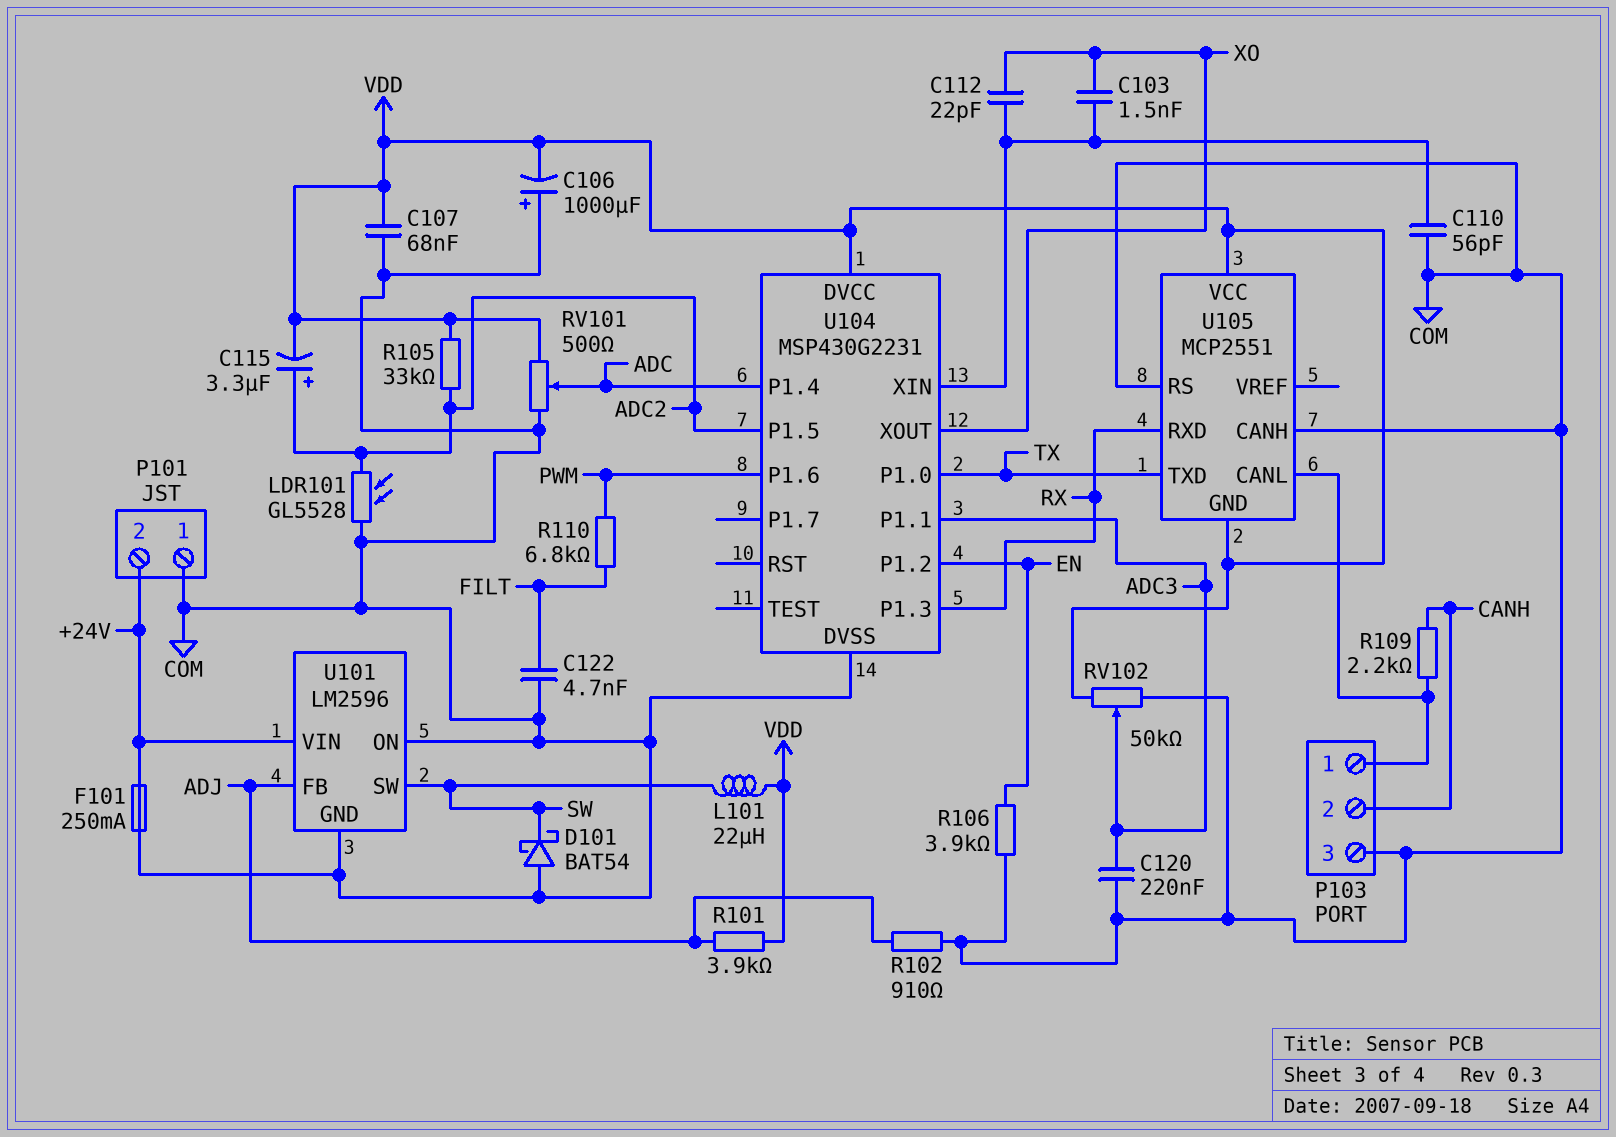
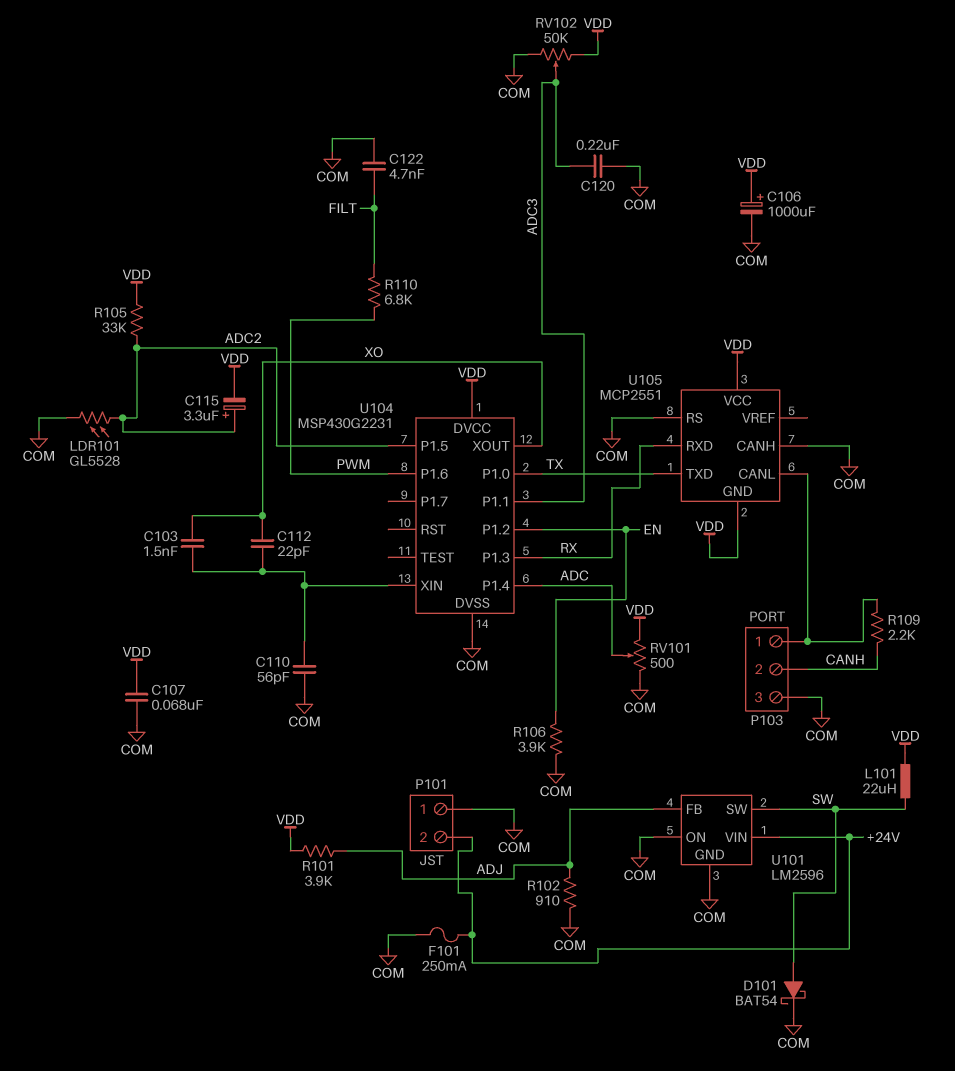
C106: 1000uF (plus COM, minus VDD) -> 1000uF (plus VDD, minus COM)
D101: schottky BAT54 (A COM, K SW) -> schottky BAT54 (A SW, K COM)

